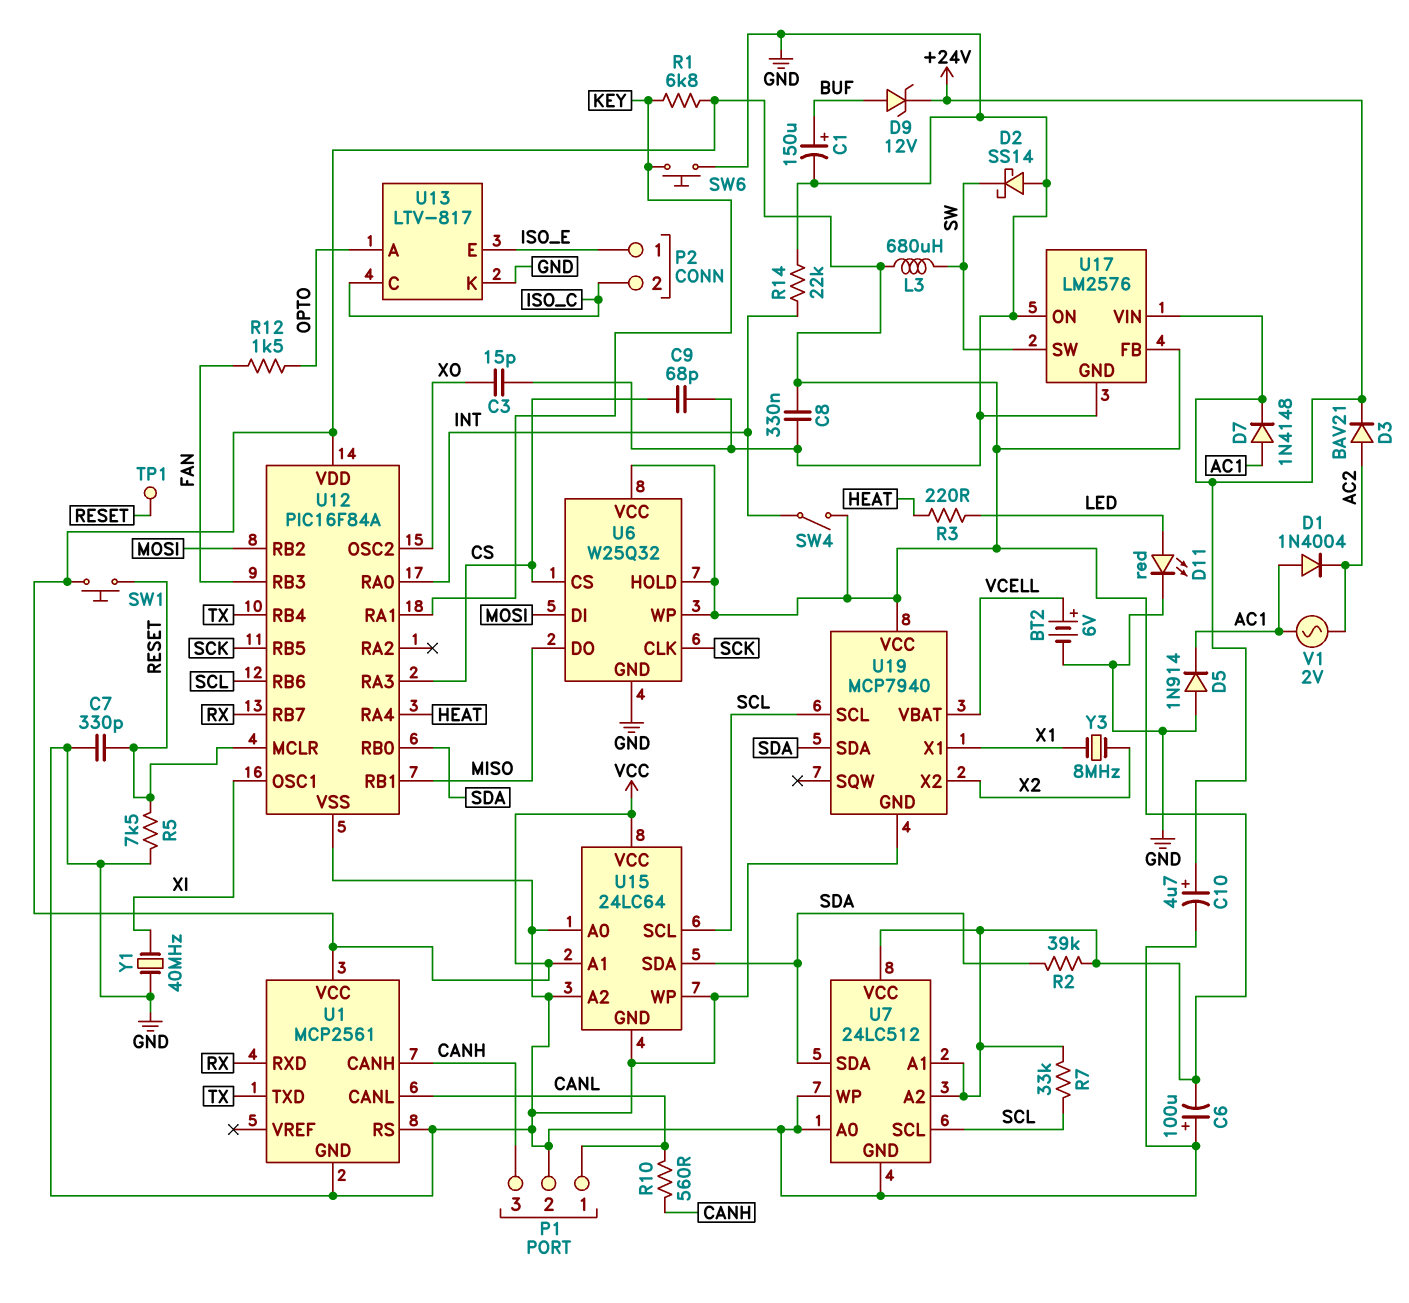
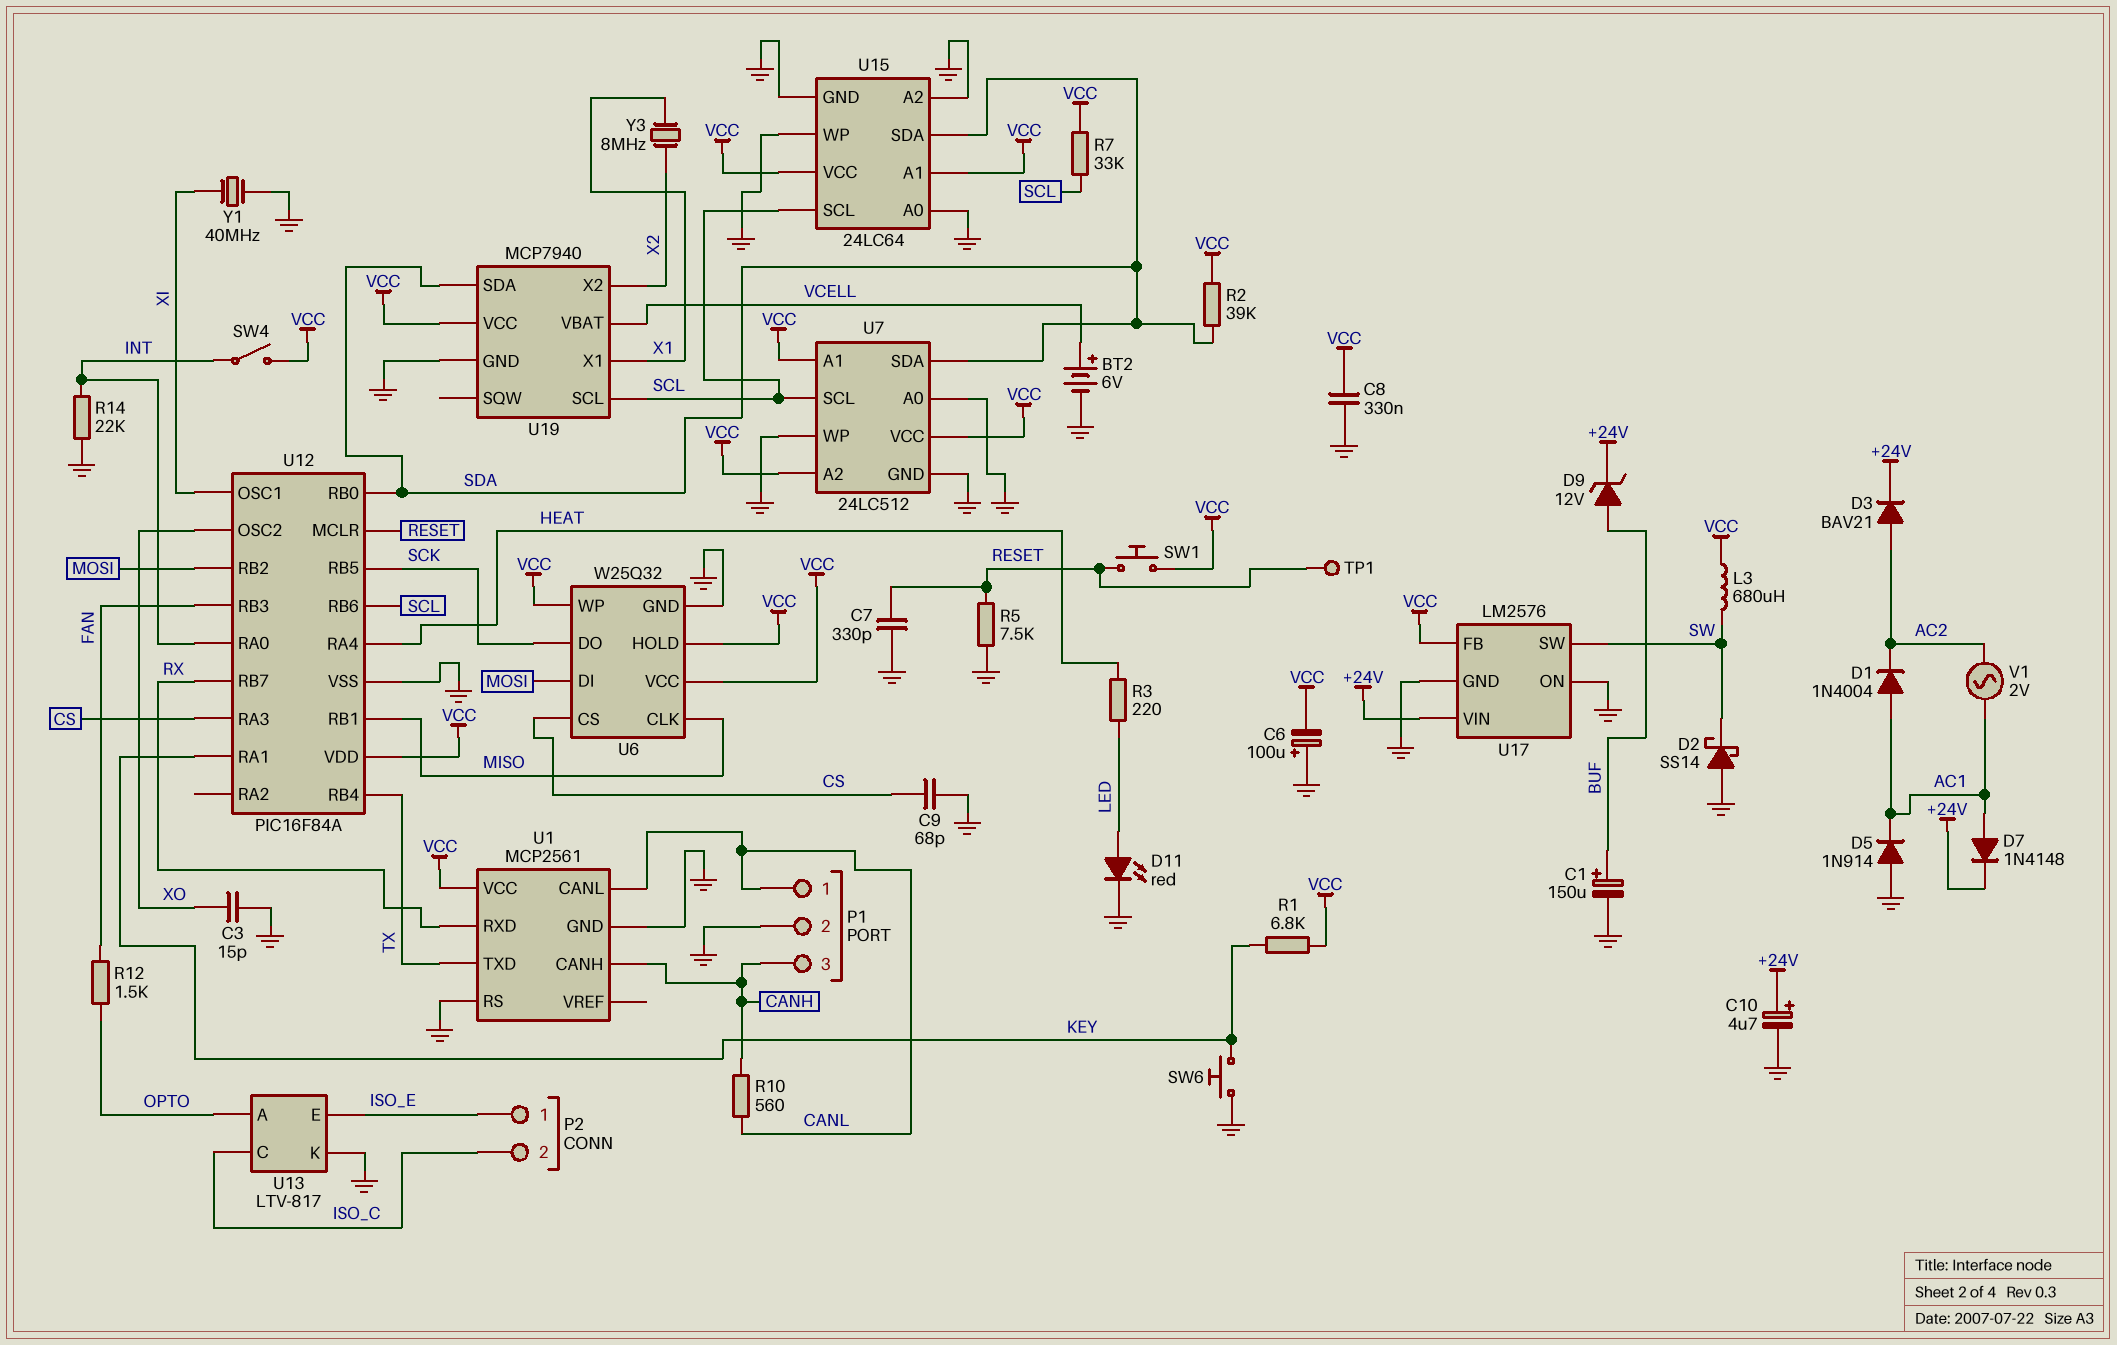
U6 pin CLK: SCK -> MISO
U6 pin DO: MISO -> SCK

